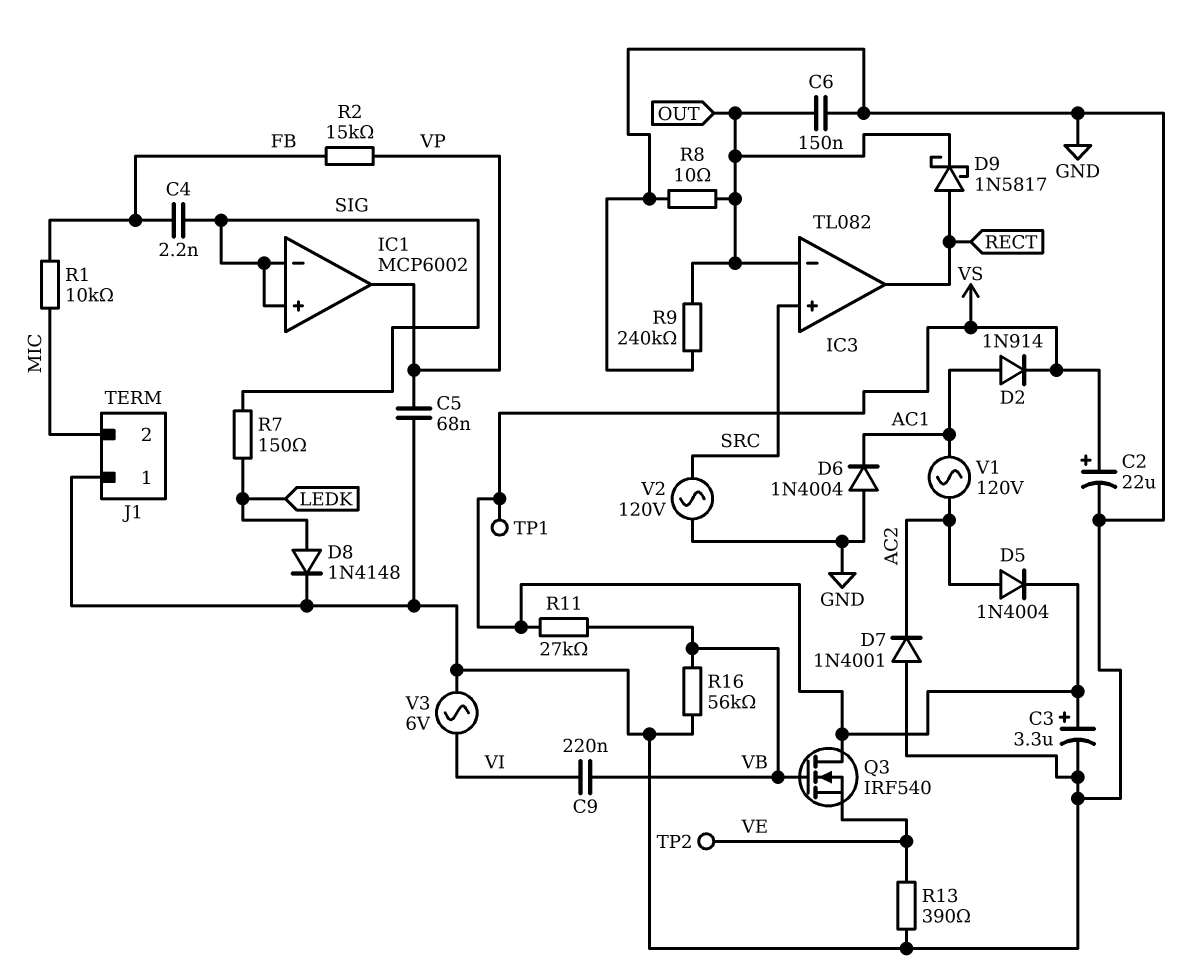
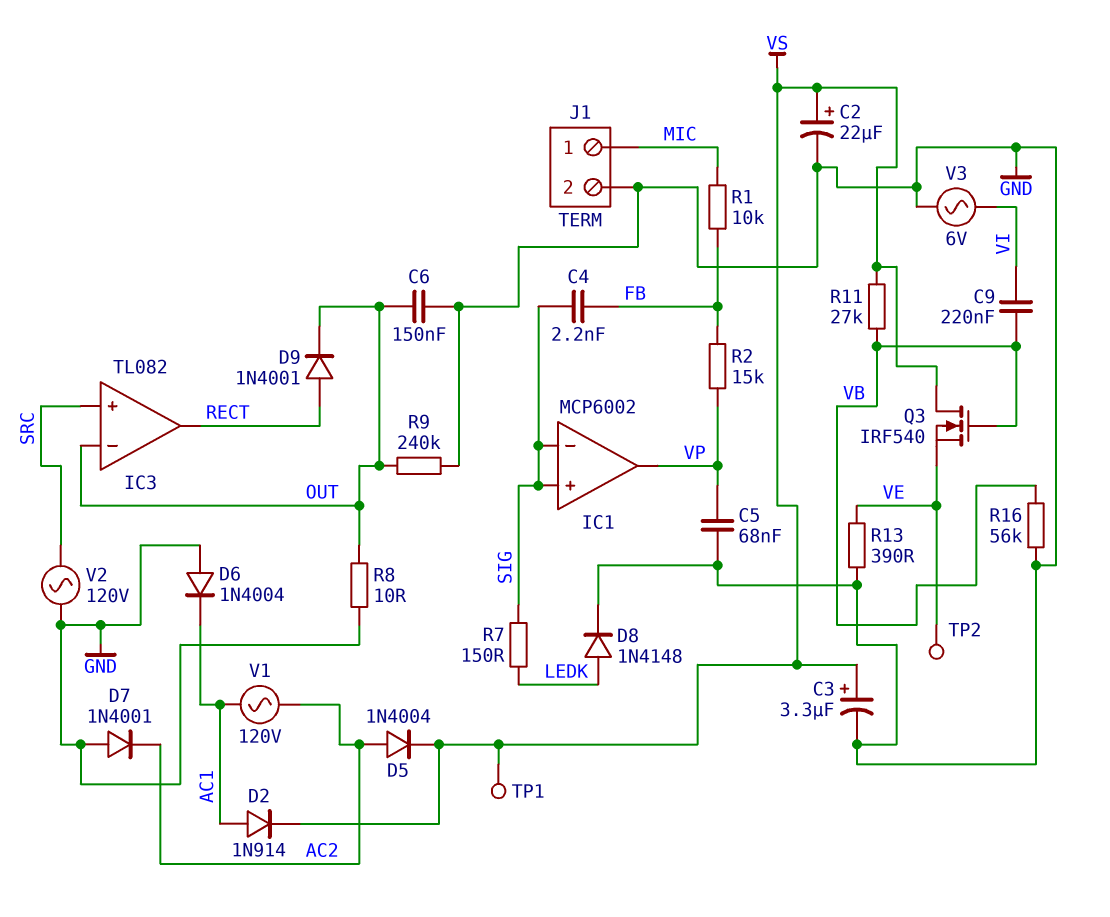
D9: schottky 1N5817 (A RECT, K OUT) -> diode 1N4001 (A RECT, K OUT)
J1 pin 1: GND -> MIC
J1 pin 2: MIC -> GND

